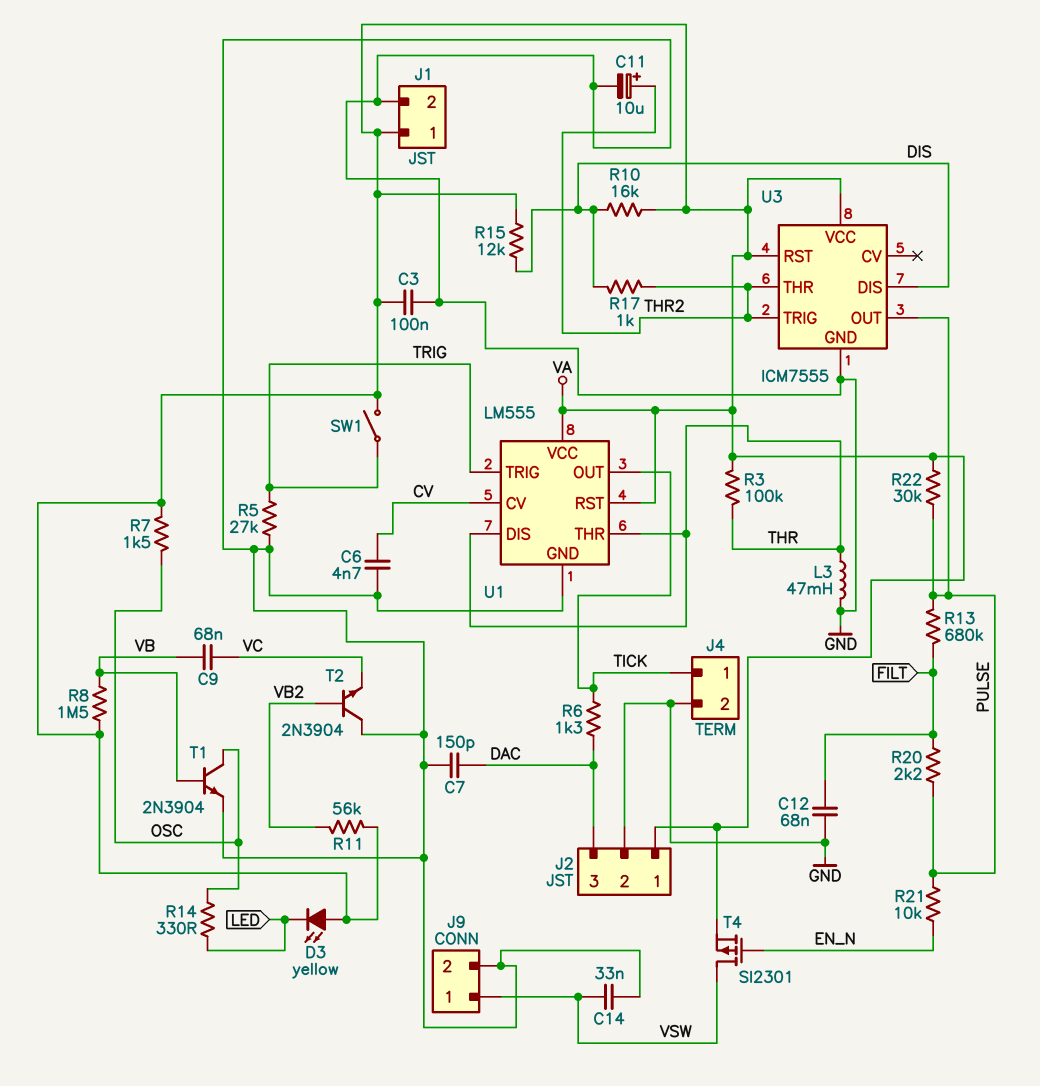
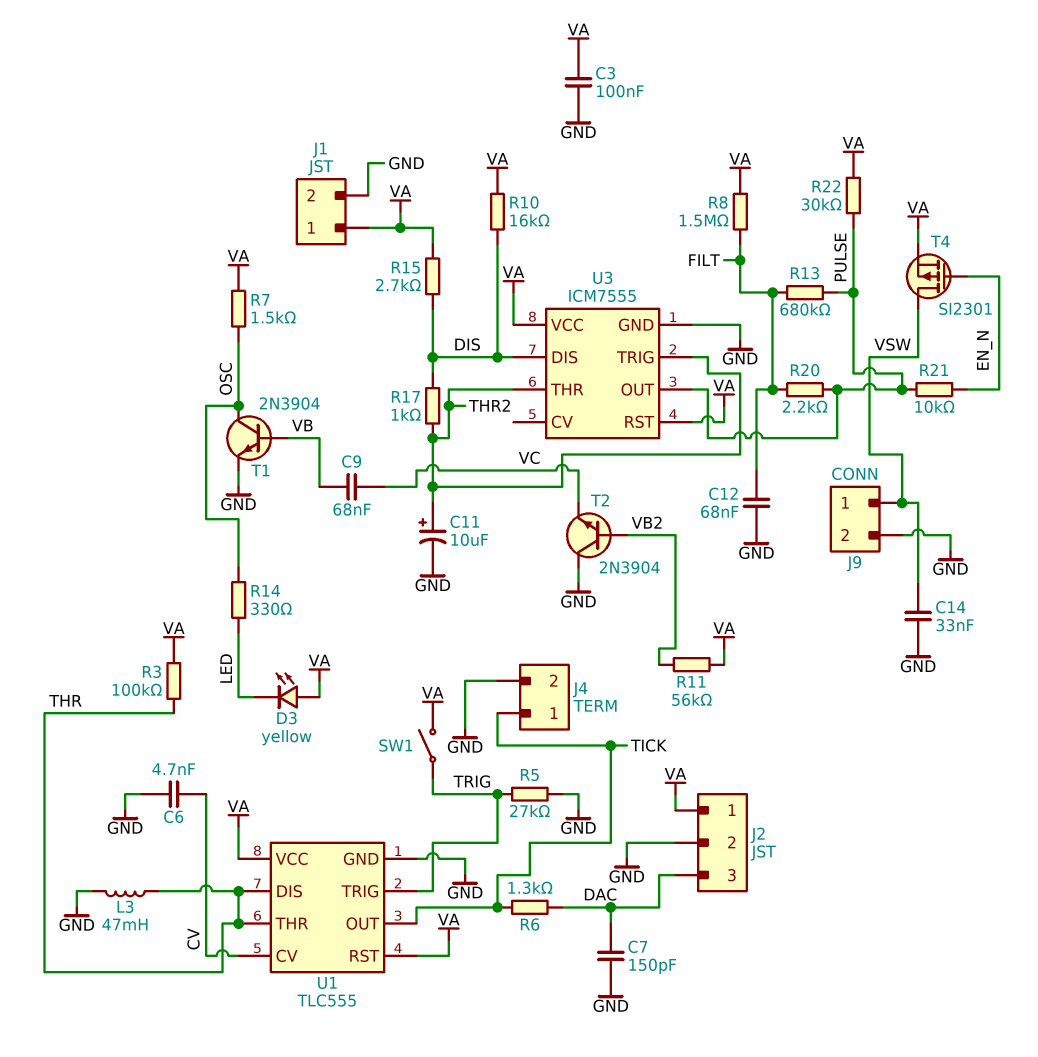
R8: 1.5M (VA, VB) -> 1.5M (FILT, VA)
R15: 12k (DIS, VA) -> 2.7k (DIS, VA)
U1: LM555 -> TLC555

